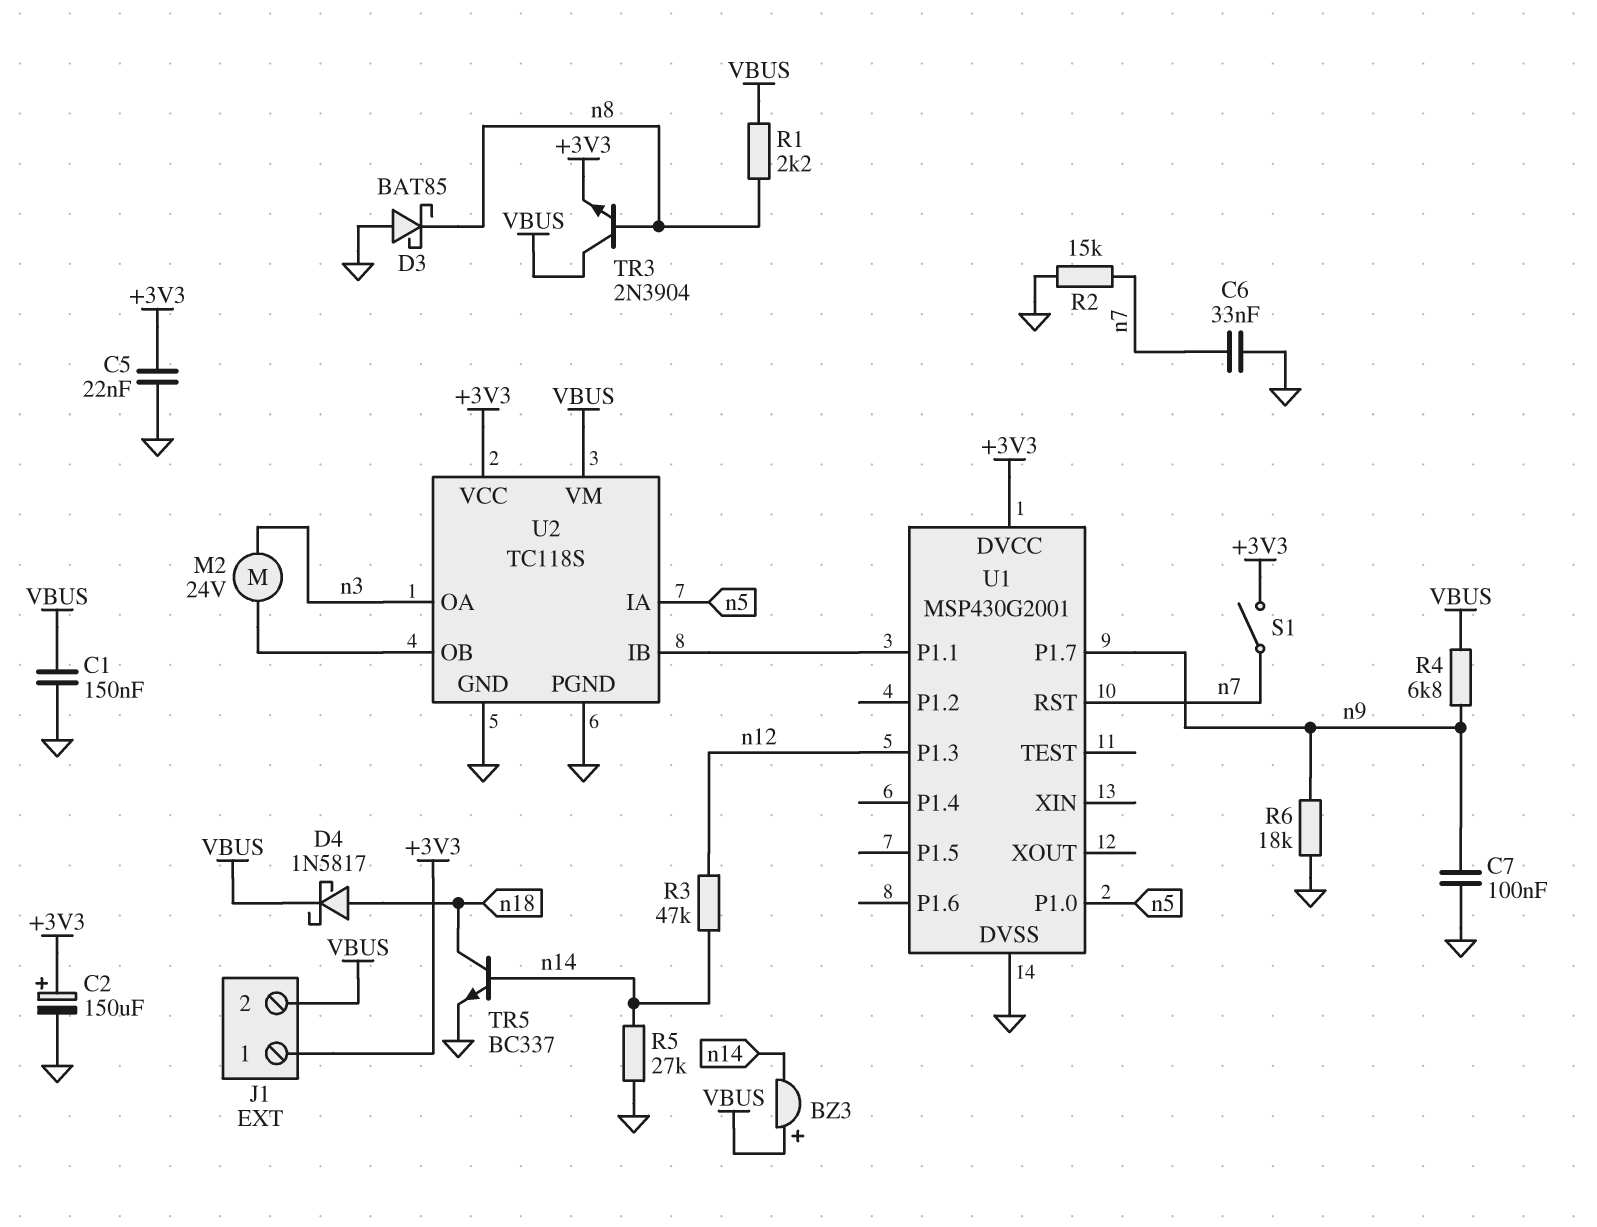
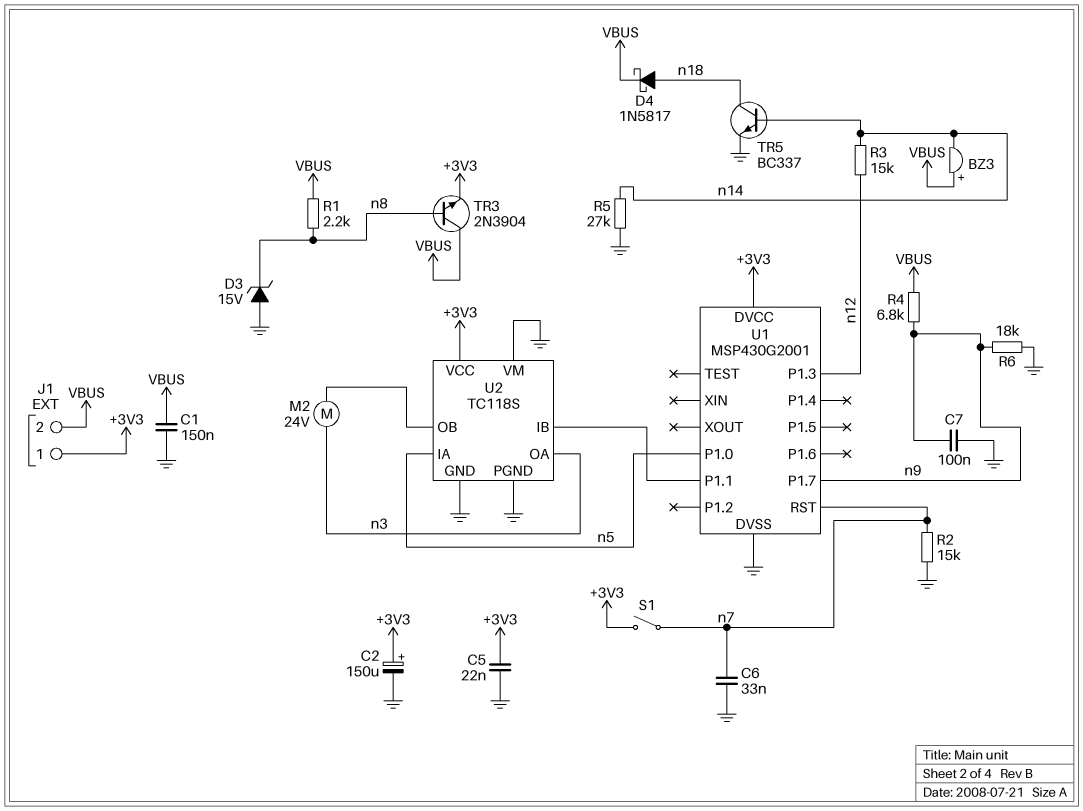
D3: schottky BAT85 (A GND, K n8) -> zener 15V (A GND, K n8)
R3: 47k (n12, n14) -> 15k (n12, n14)
U2 pin VM: VBUS -> GND

